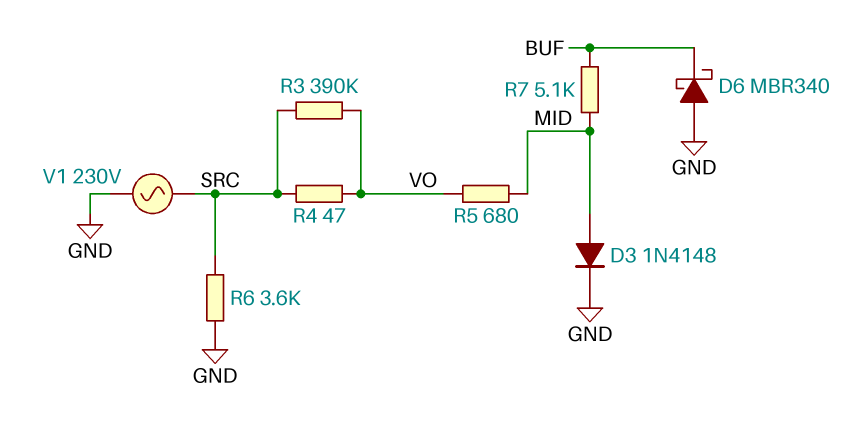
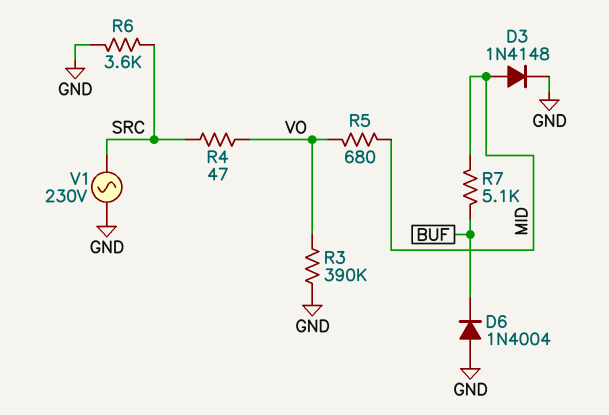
D6: schottky MBR340 (A GND, K BUF) -> diode 1N4004 (A GND, K BUF)
R3: 390k (SRC, VO) -> 390k (GND, VO)

